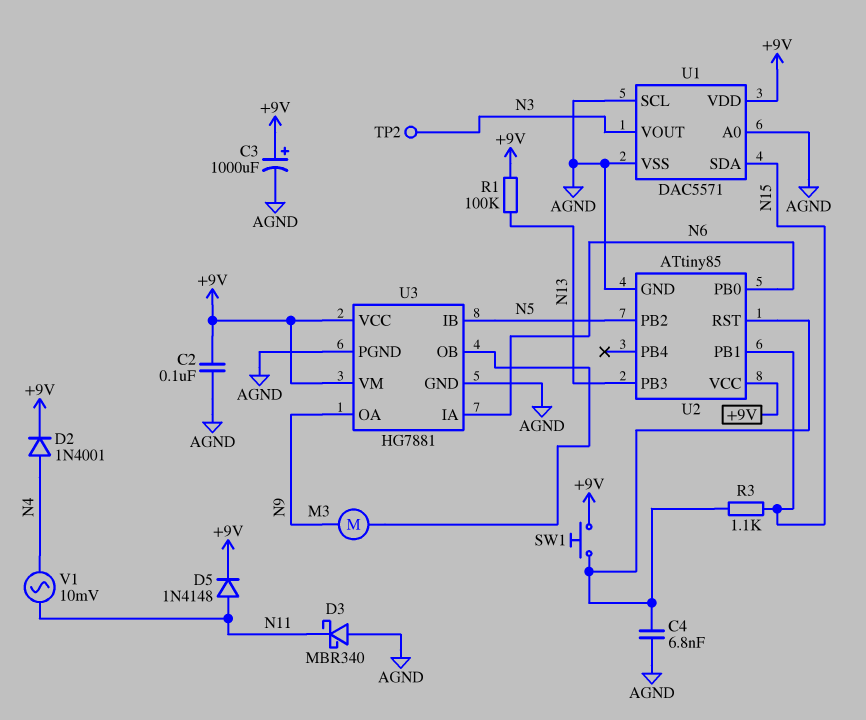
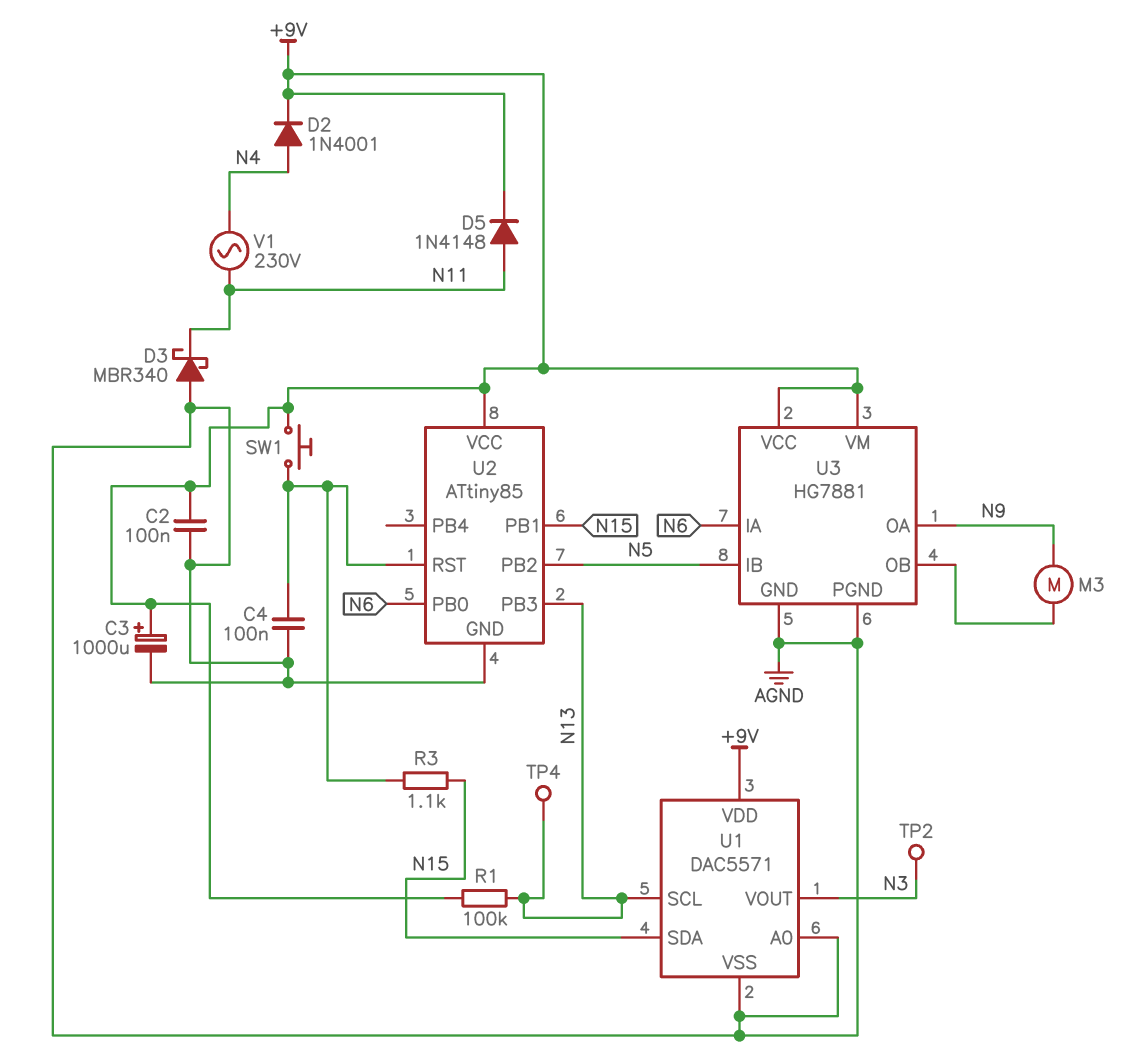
C4: 6.8nF (AGND, U2/RST) -> 100nF (AGND, U2/RST)
TP4: none -> test point (N13)
U1 pin SCL: AGND -> N13
V1: AC 10mV (N4, N11) -> AC 230V (N4, N11)

